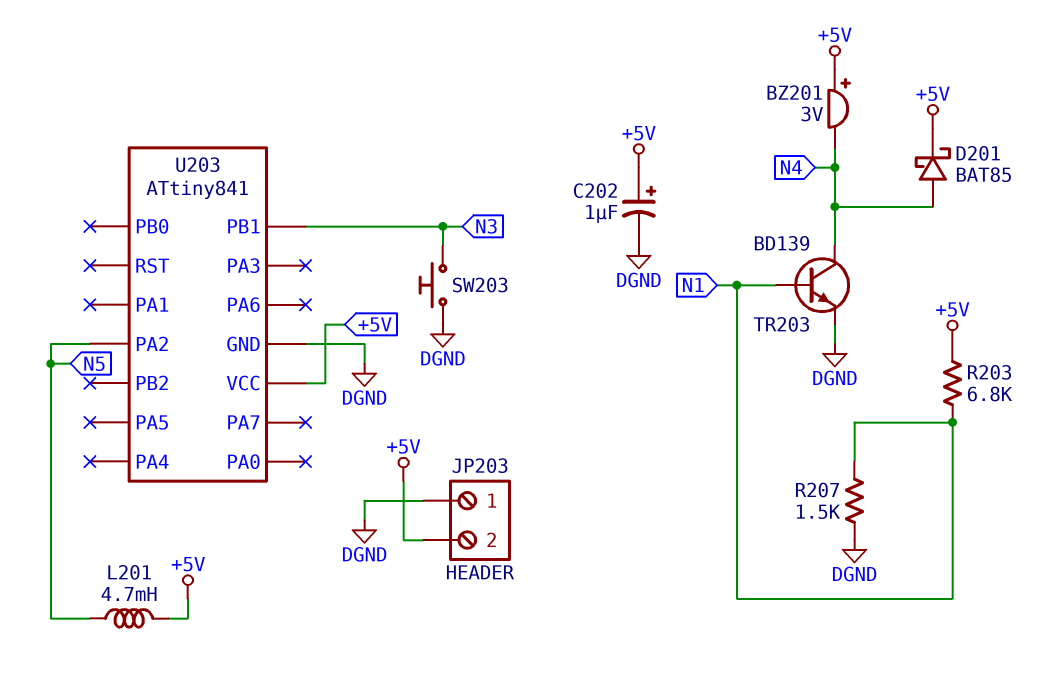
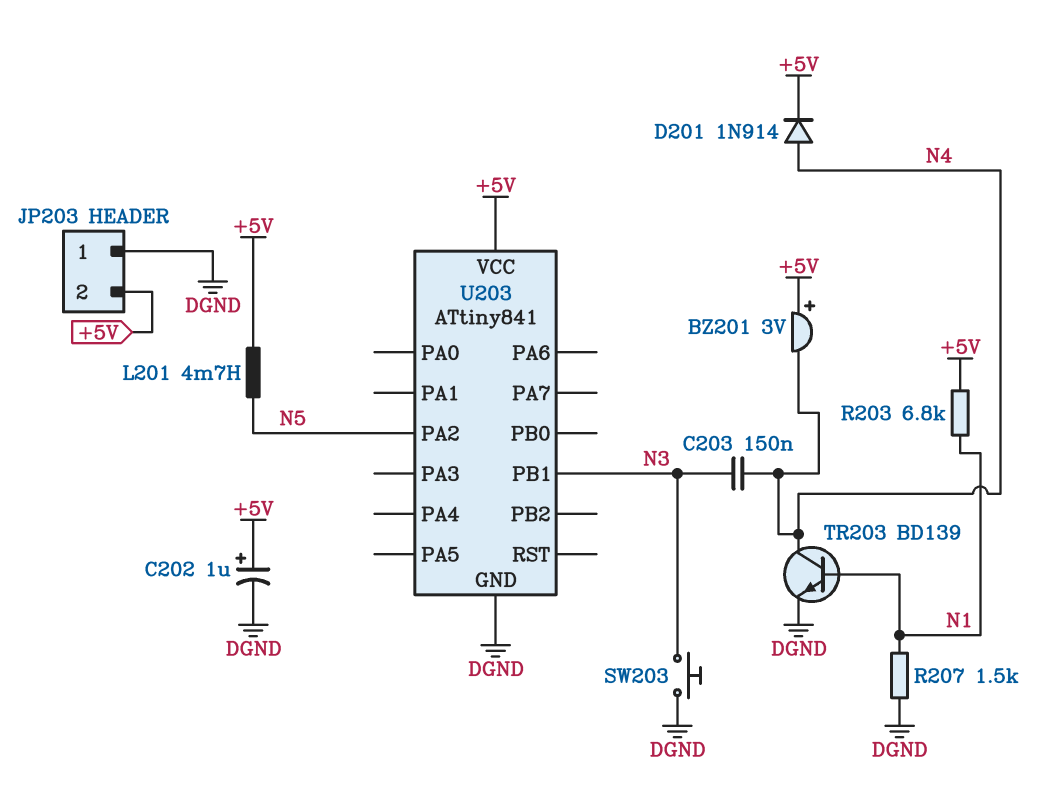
C203: none -> 150nF (N3, N4)
D201: schottky BAT85 (A N4, K +5V) -> diode 1N914 (A N4, K +5V)

